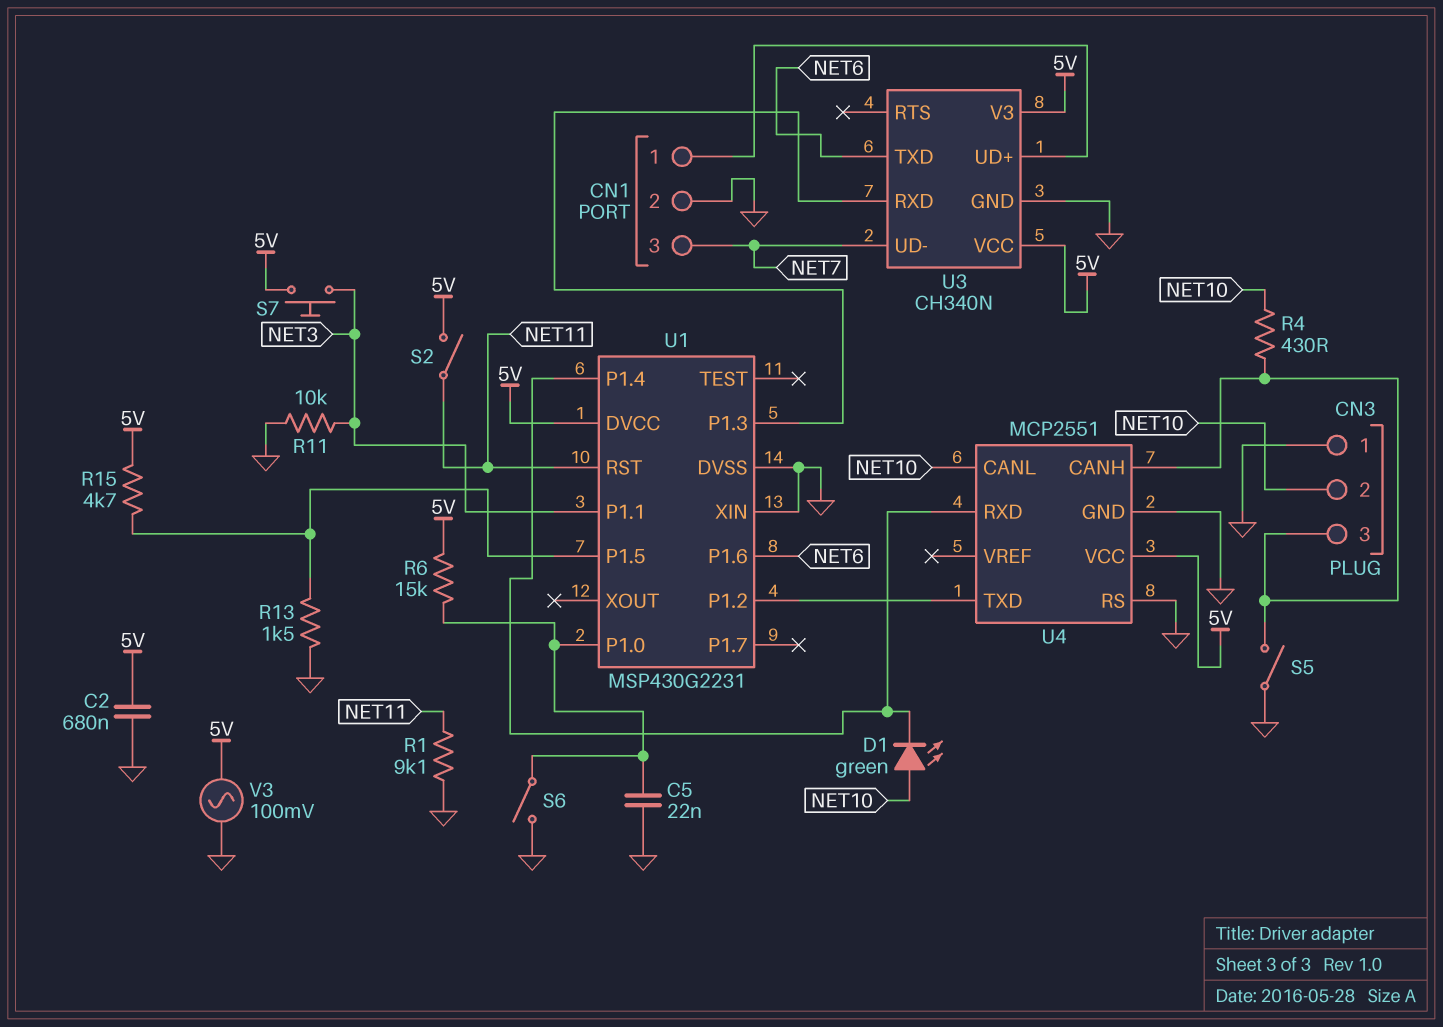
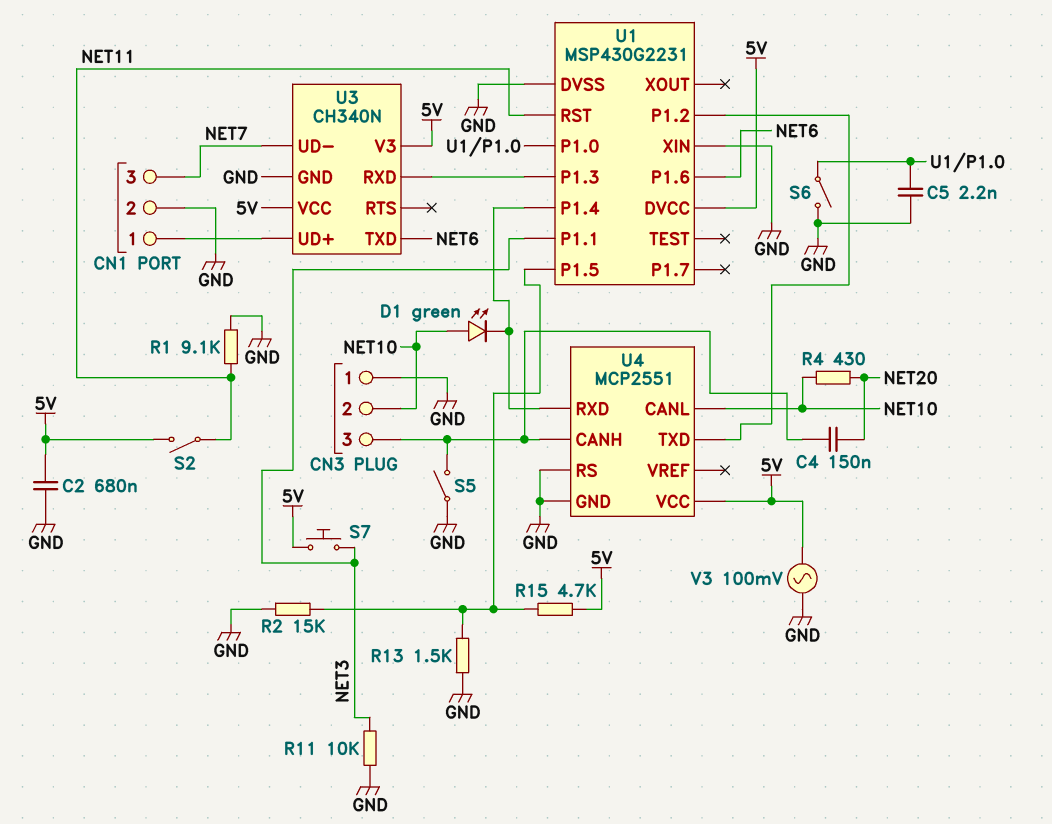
C4: none -> 150nF (CN3/3, NET20)
C5: 22nF (GND, U1/P1.0) -> 2.2nF (GND, U1/P1.0)
R2: none -> 15k (GND, U1/P1.5)
R4: 430 (CN3/3, NET10) -> 430 (NET10, NET20)
R6: 15k (5V, U1/P1.0) -> none

